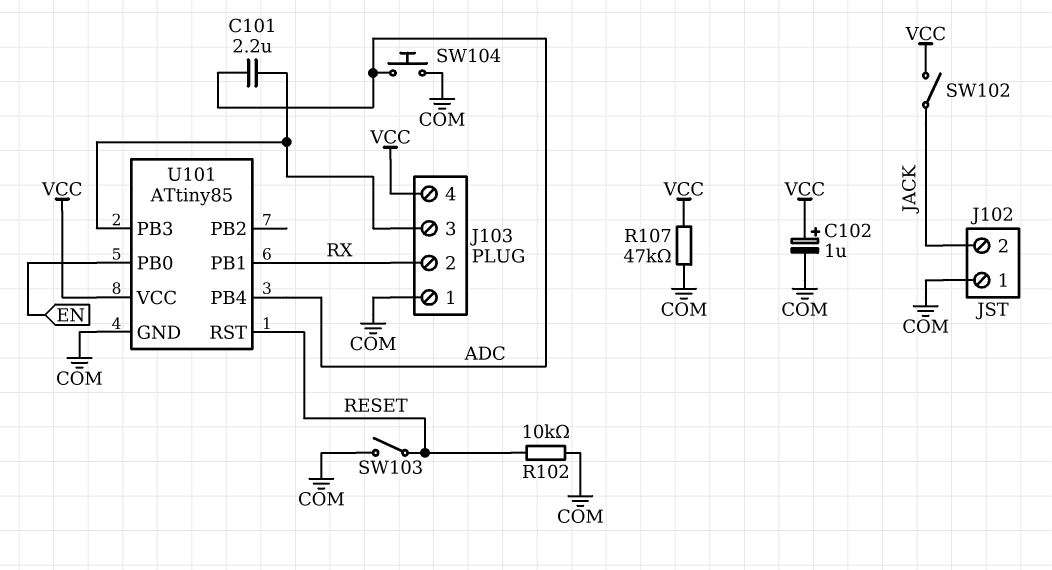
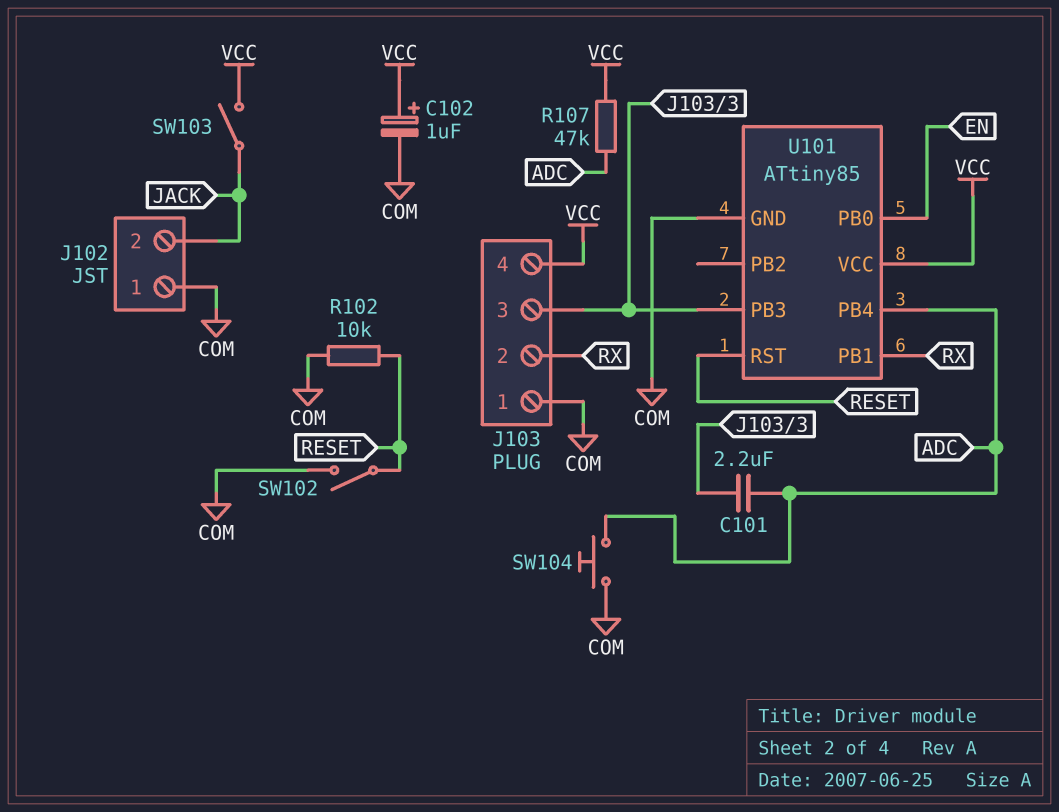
R107: 47k (COM, VCC) -> 47k (ADC, VCC)
SW102: switch (JACK, VCC) -> switch (COM, RESET)
SW103: switch (COM, RESET) -> switch (JACK, VCC)

